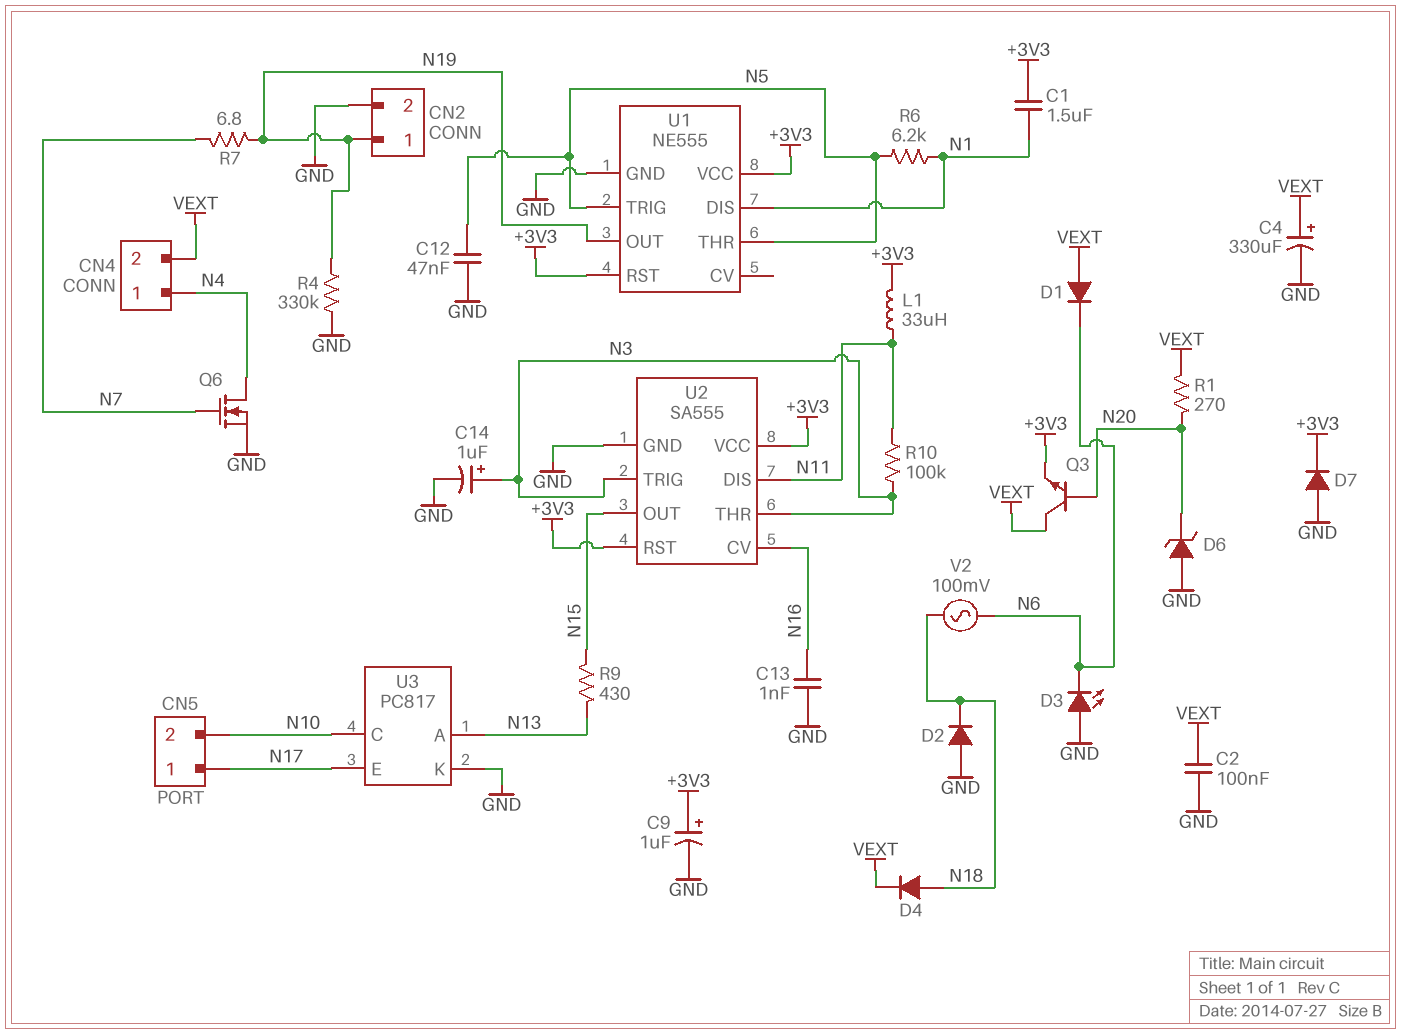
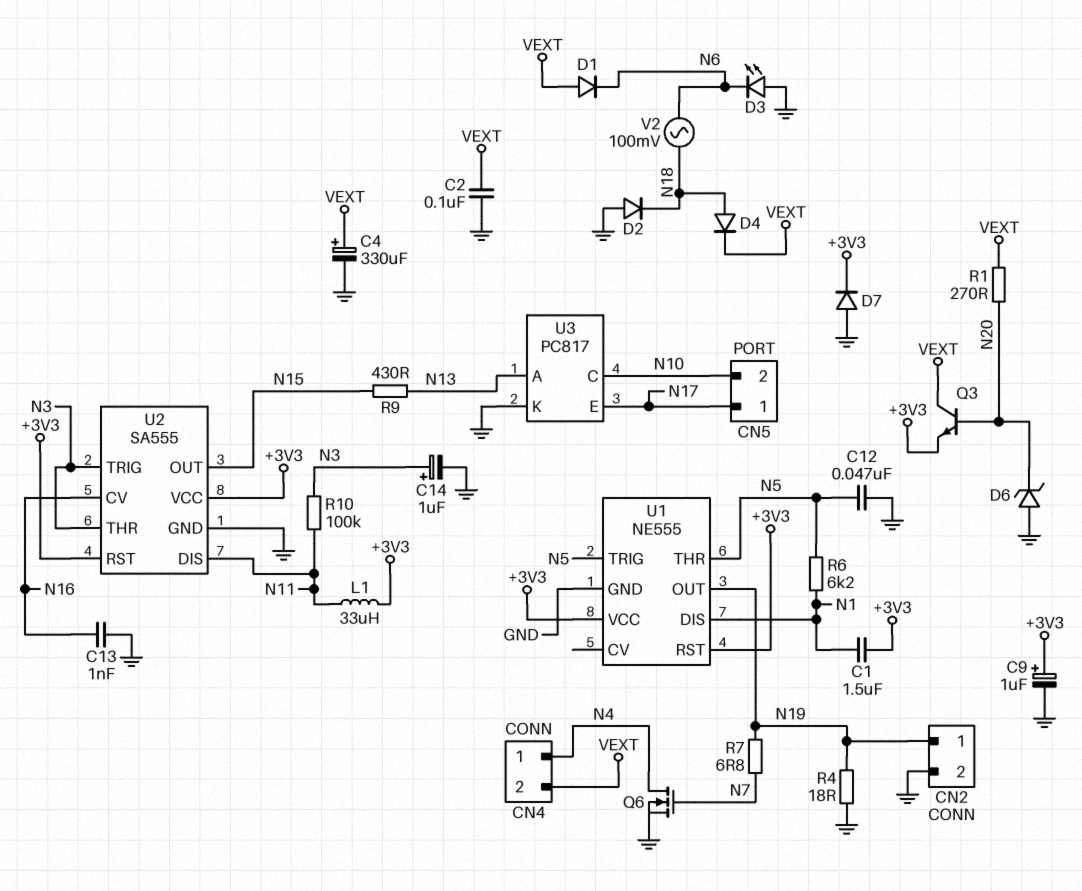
R4: 330k (GND, N19) -> 18 (GND, N19)

